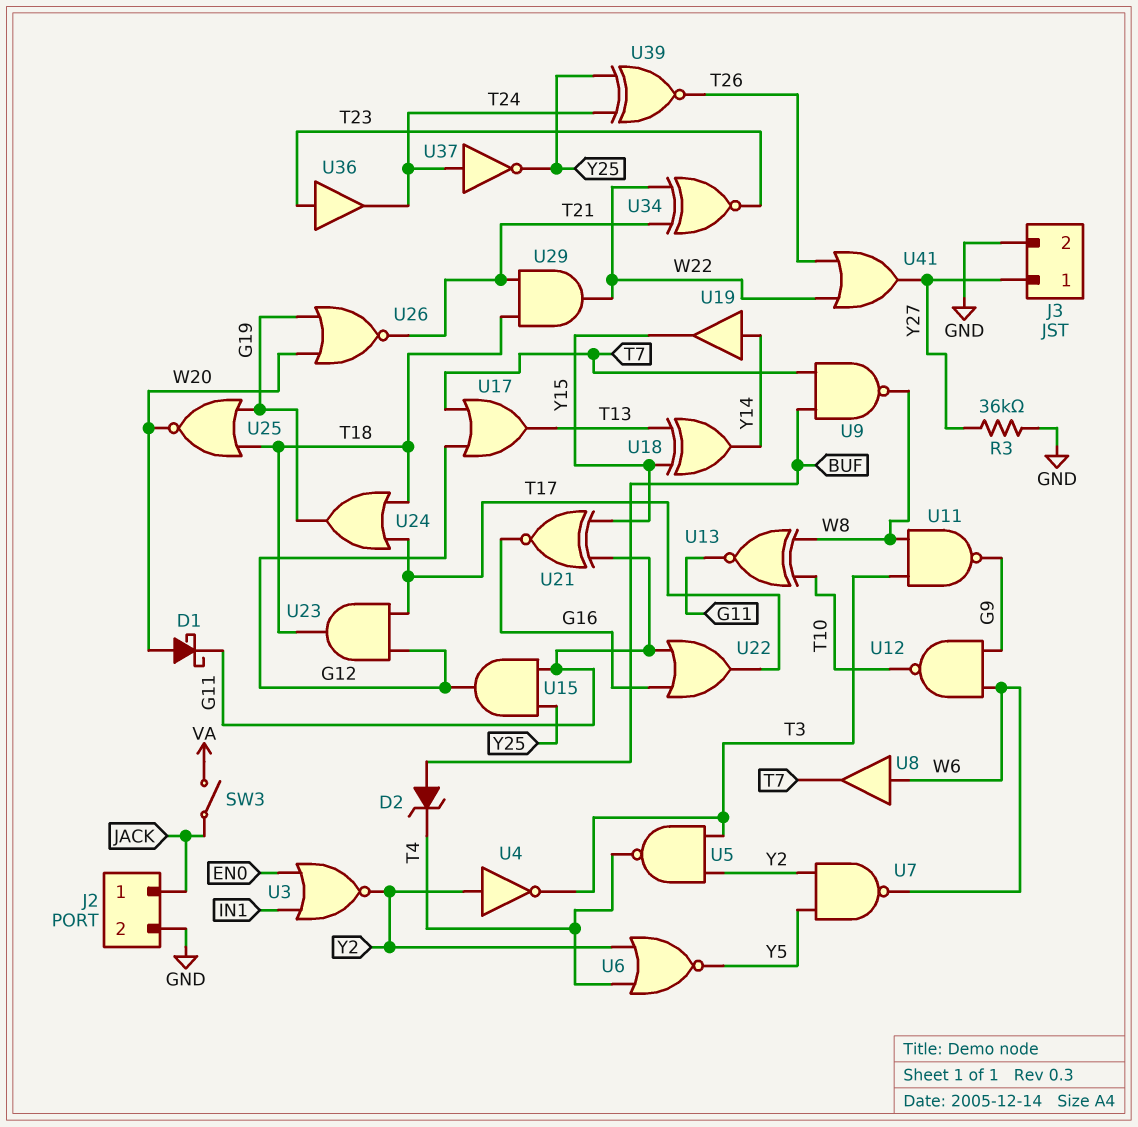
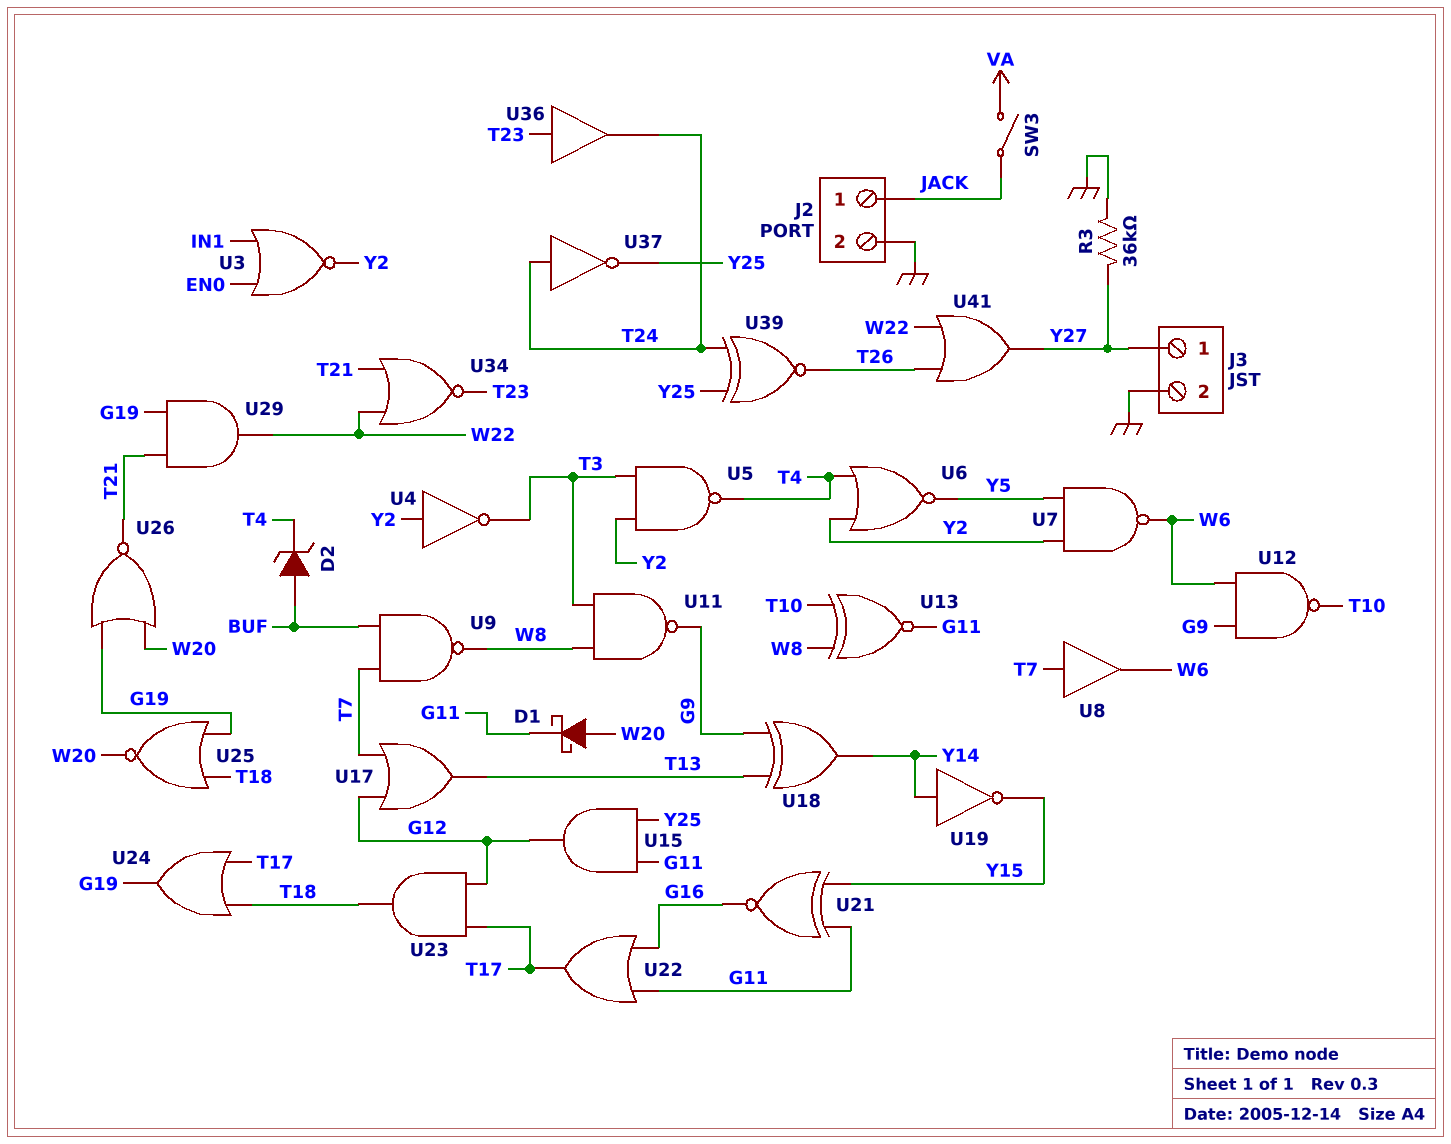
U8: buffer (in W6, out T7) -> buffer (in T7, out W6)
U18: XOR (in T13, in Y15, out Y14) -> XOR (in G9, in T13, out Y14)
U19: buffer (in Y14, out Y15) -> NOT (in Y14, out Y15)
U29: AND (in T18, in T21, out W22) -> AND (in G19, in T21, out W22)
U34: XNOR (in T21, in W22, out T23) -> NOR (in T21, in W22, out T23)

